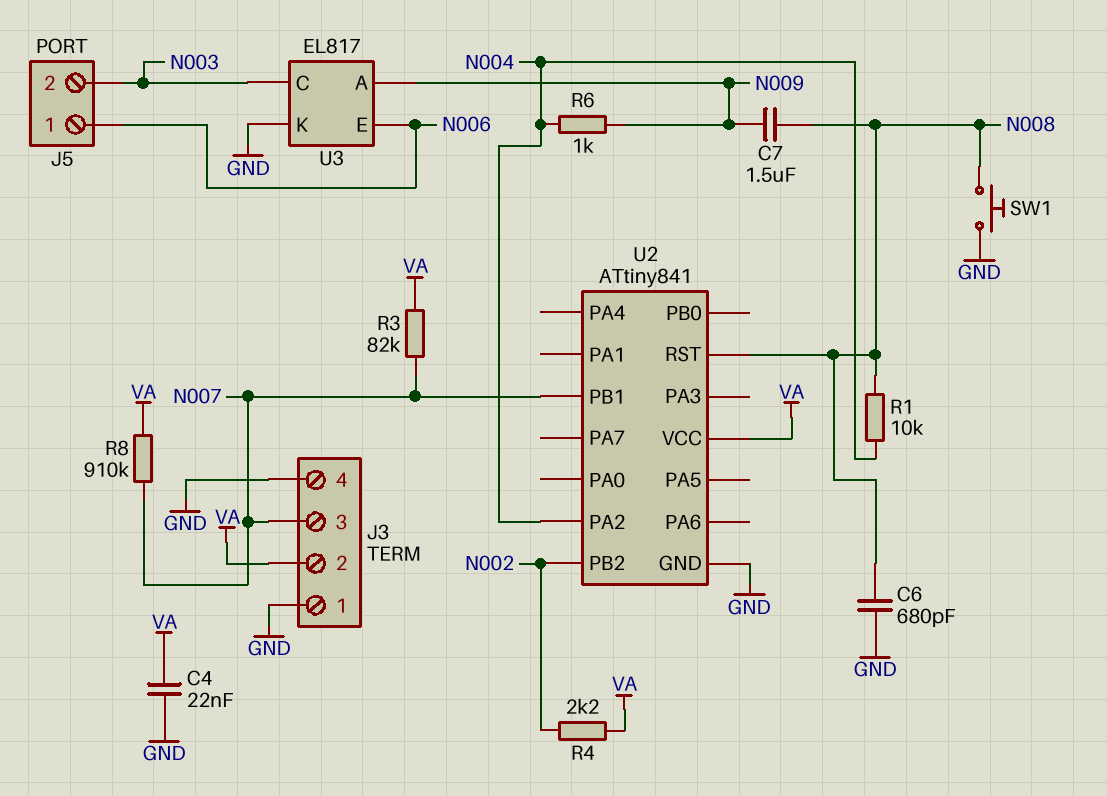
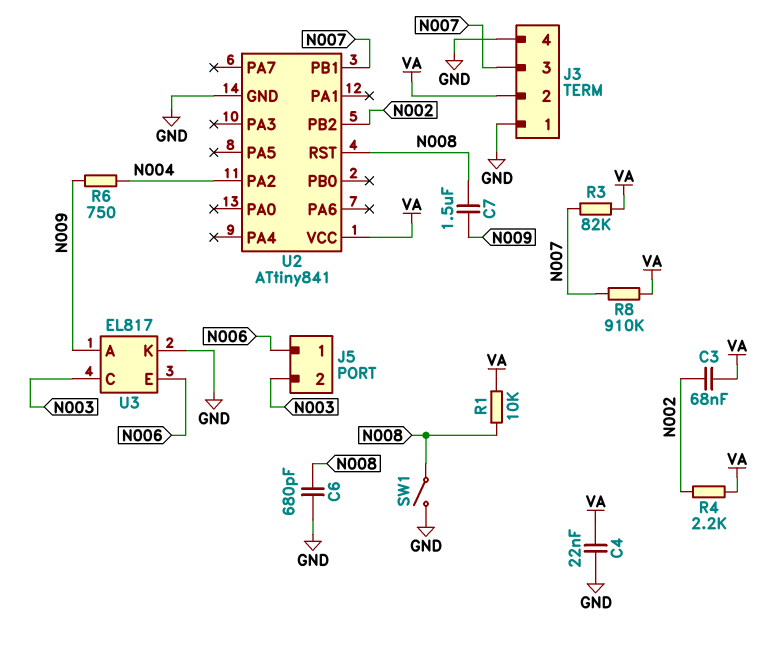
C3: none -> 68nF (N002, VA)
R1: 10k (N004, N008) -> 10k (N008, VA)
R6: 1k (N004, N009) -> 750 (N004, N009)
SW1: button (GND, N008) -> switch (GND, N008)

